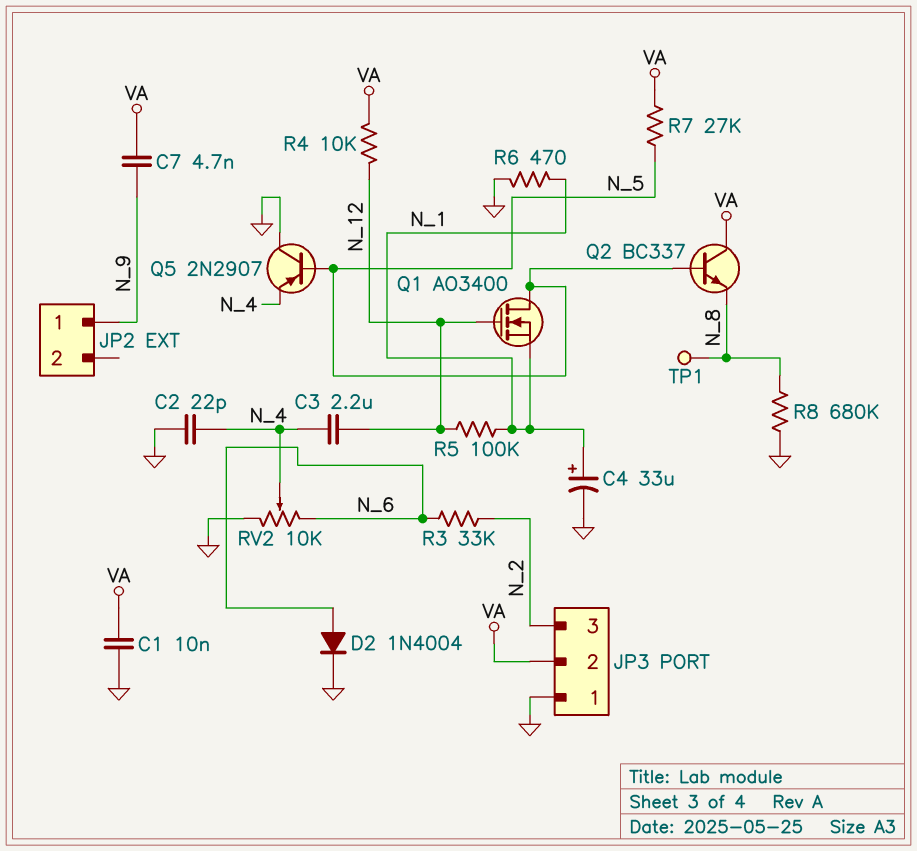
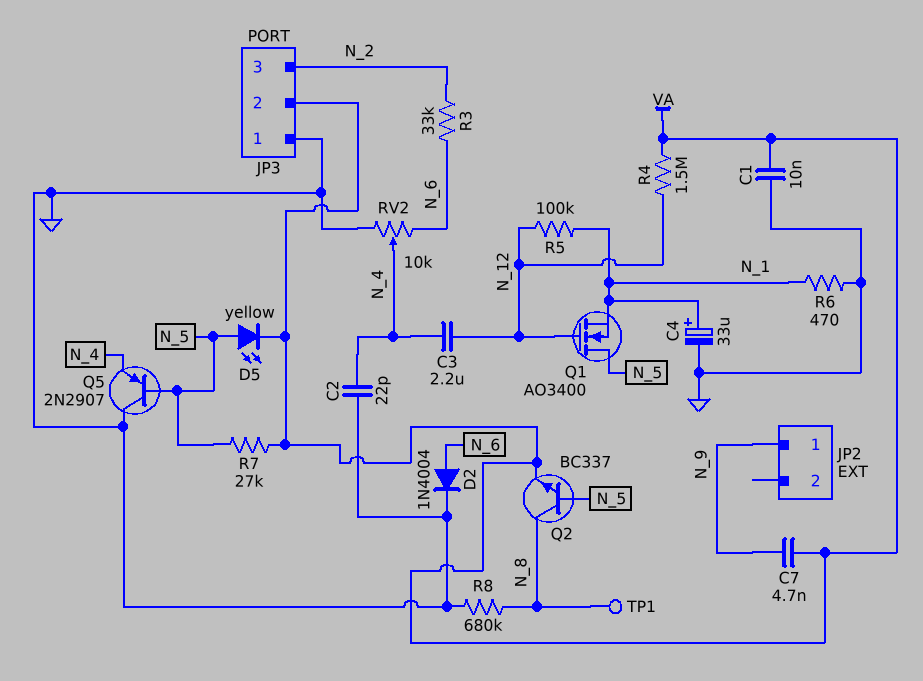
D5: none -> LED yellow (A N_5, K VA)
Q2: NPN BC337 (B N_5, C VA, E N_8) -> NPN BC337 (B N_5, C N_8, E VA)
R4: 10k (N_12, VA) -> 1.5M (N_12, VA)

